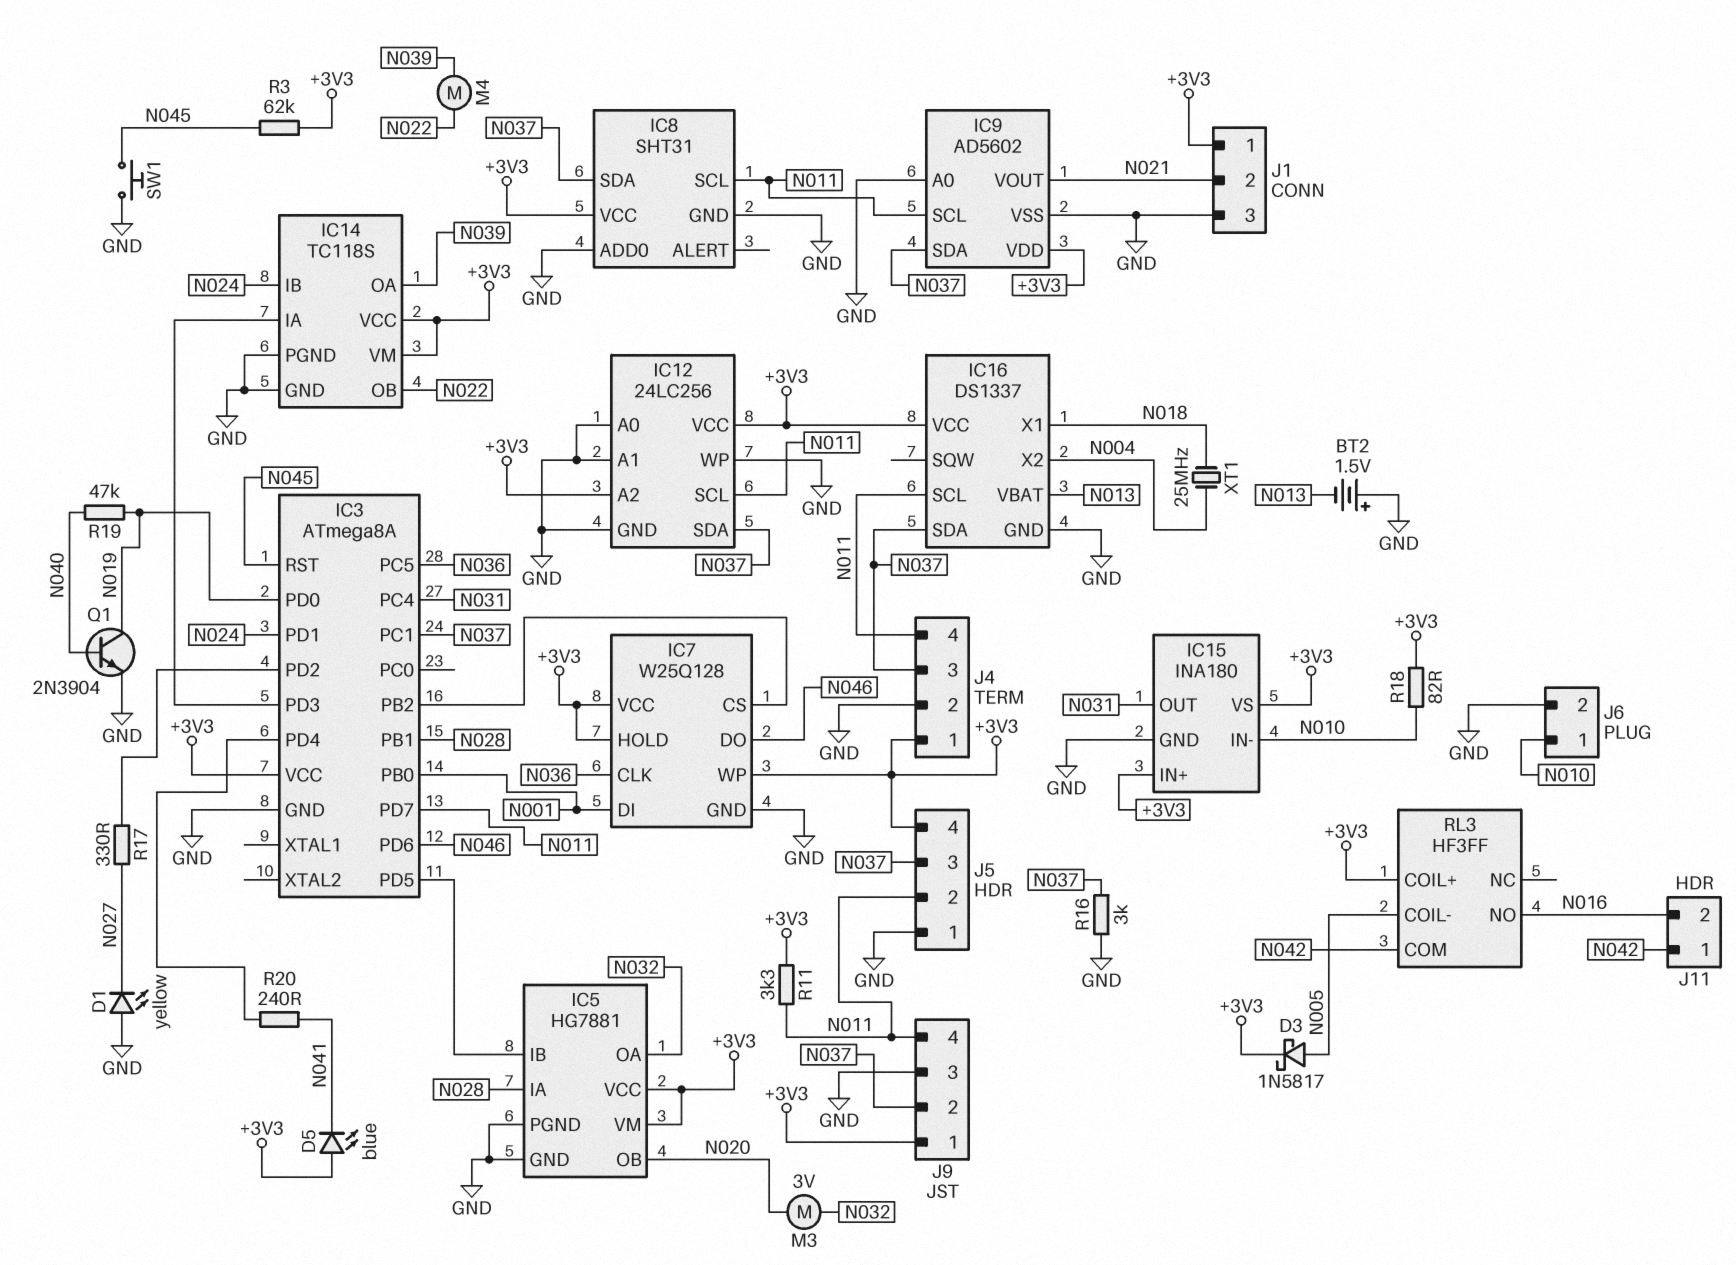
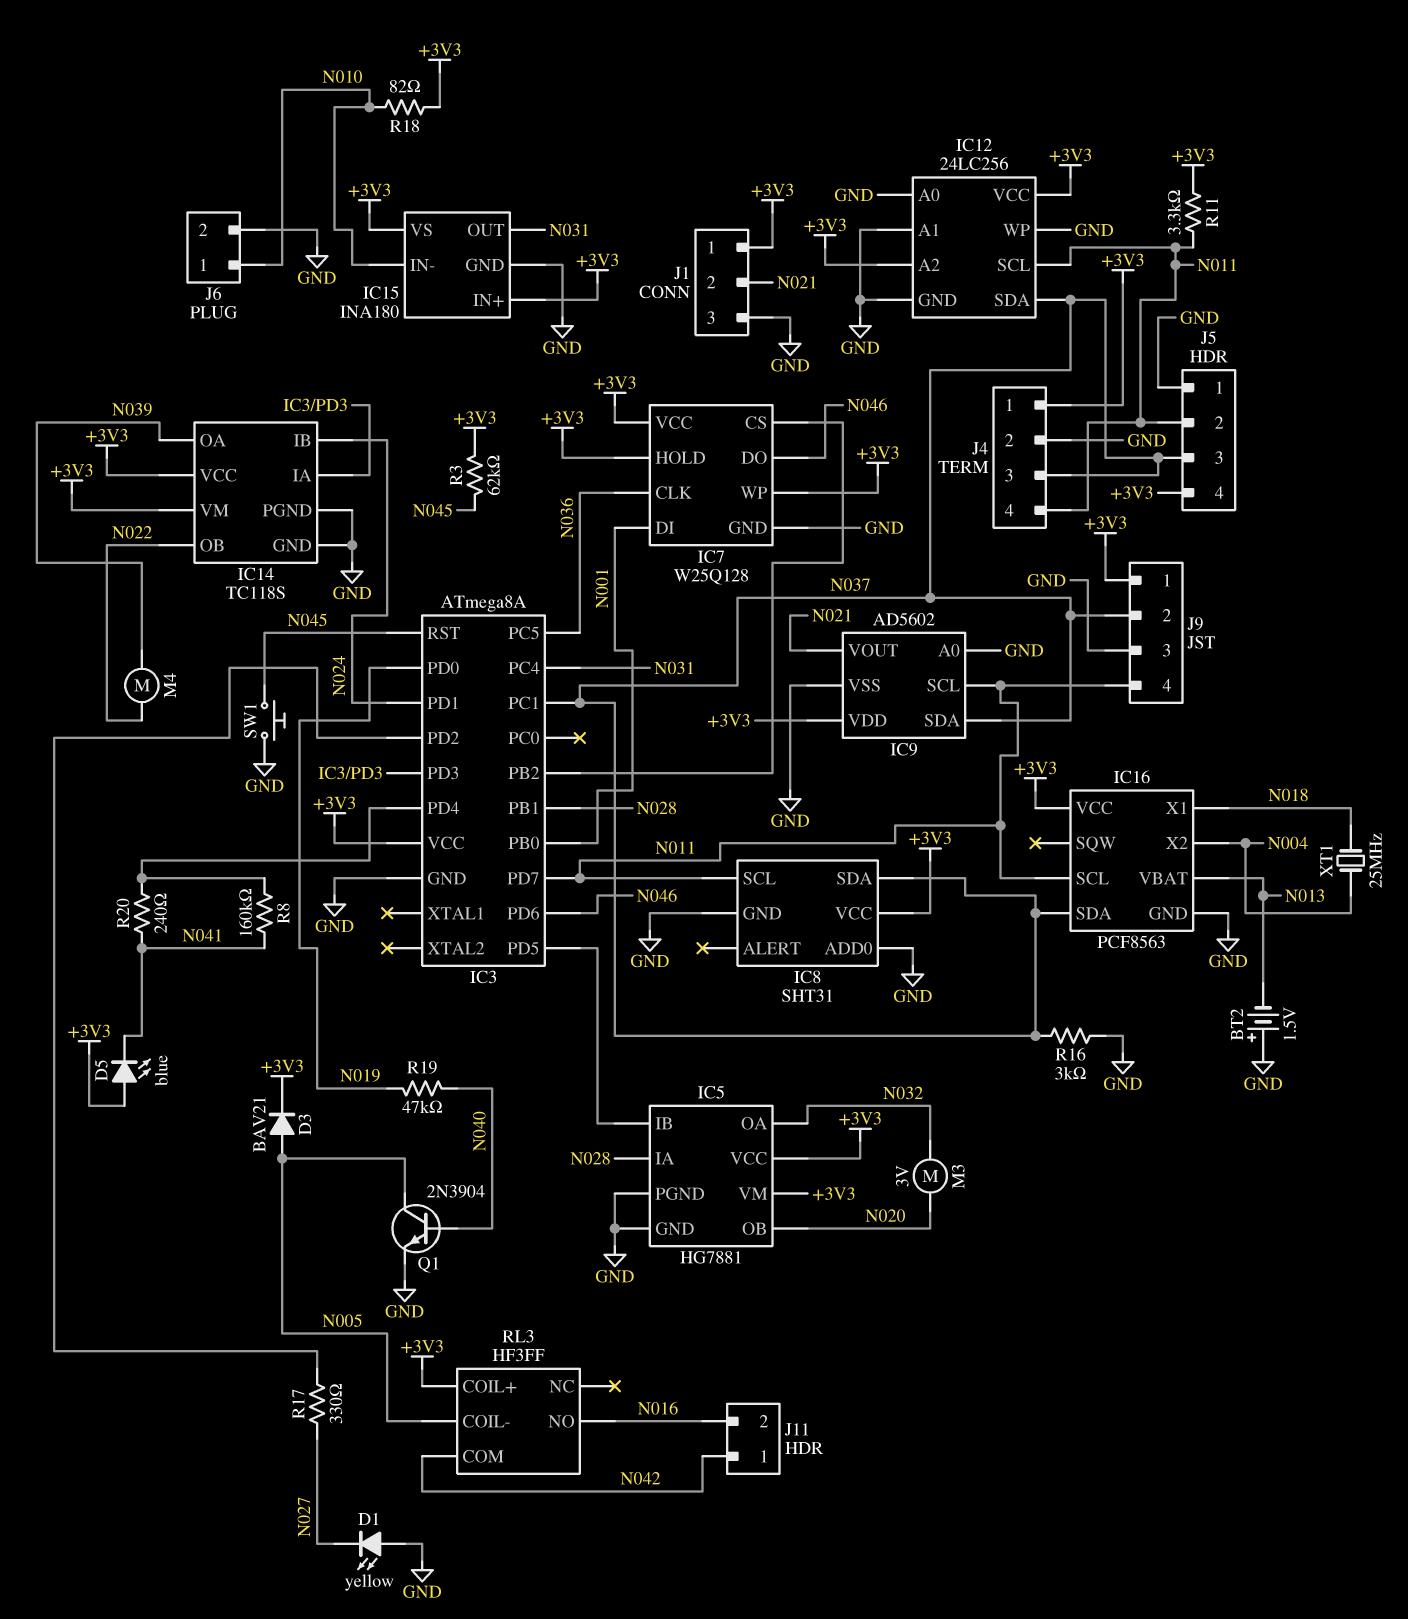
D3: schottky 1N5817 (A N005, K +3V3) -> diode BAV21 (A N005, K +3V3)
IC16: DS1337 -> PCF8563
Q1: NPN 2N3904 (B N040, C N019, E GND) -> NPN 2N3904 (B N040, C N005, E GND)
R8: none -> 160k (IC3/PD4, N041)

